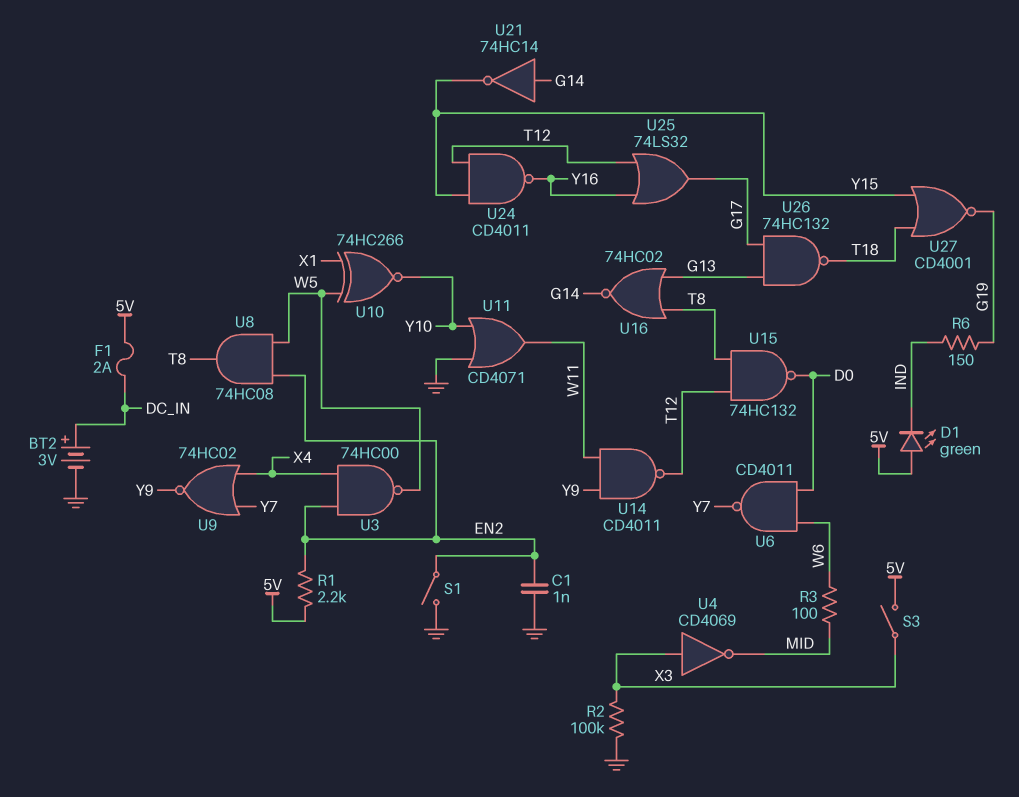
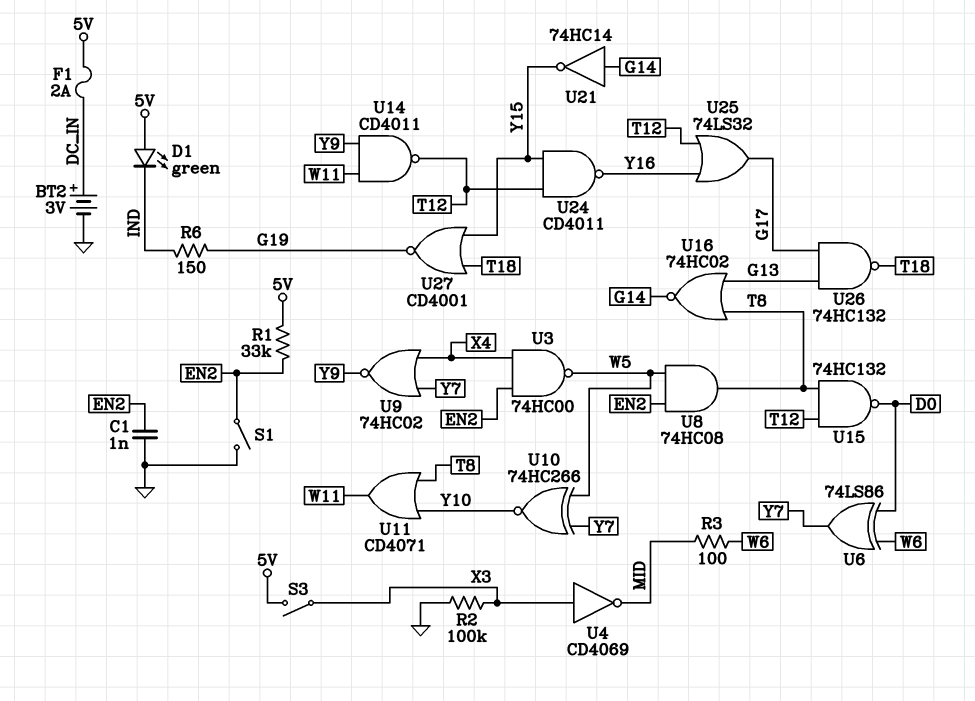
R1: 2.2k (5V, EN2) -> 33k (5V, EN2)
U6: NAND CD4011 (in D0, in W6, out Y7) -> XOR 74LS86 (in D0, in W6, out Y7)
U10: XNOR 74HC266 (in W5, in X1, out Y10) -> XNOR 74HC266 (in W5, in Y7, out Y10)
U11: OR CD4071 (in GND, in Y10, out W11) -> OR CD4071 (in T8, in Y10, out W11)

